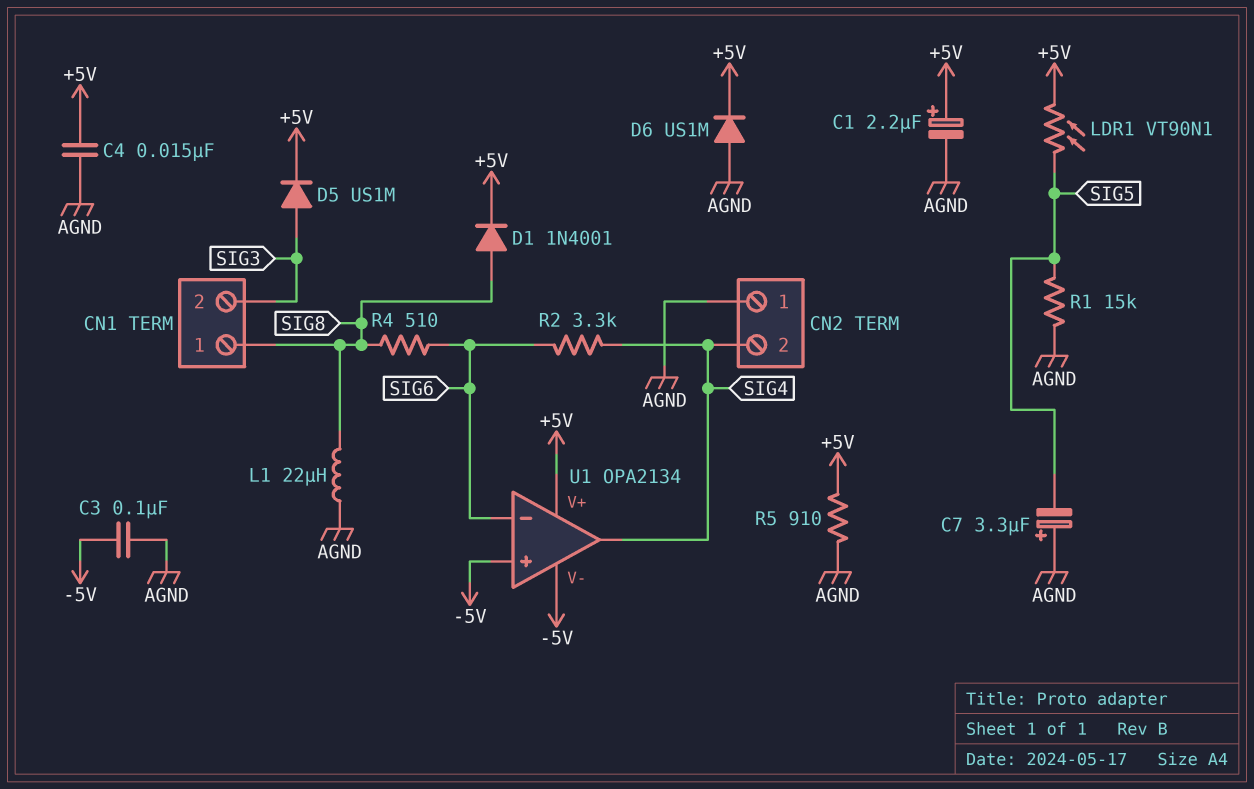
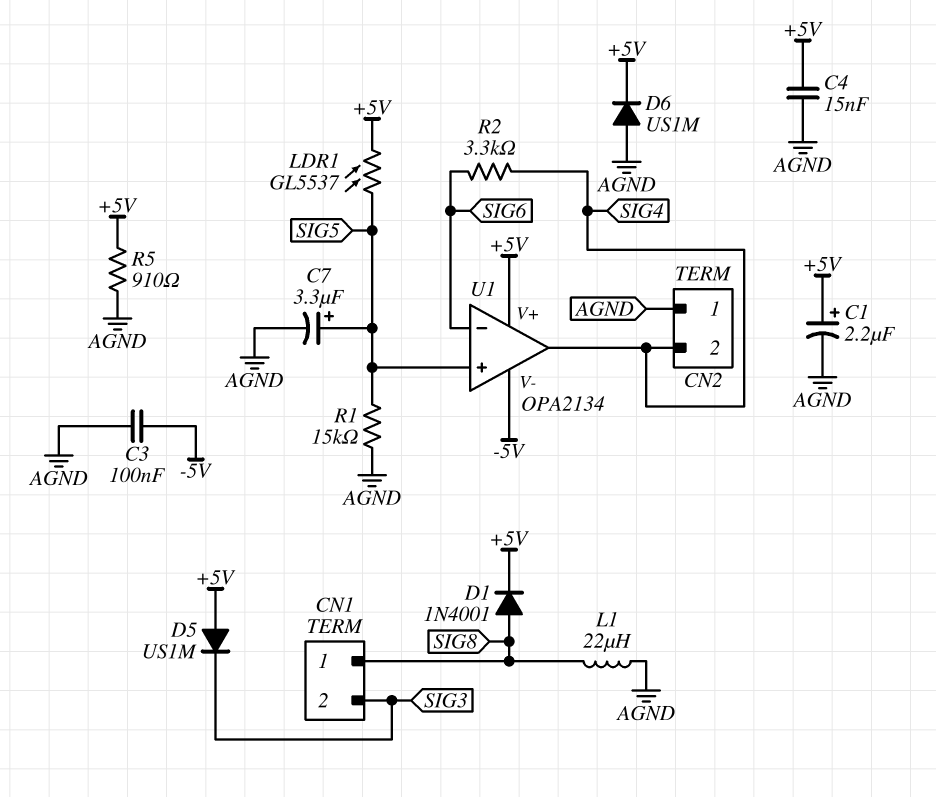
C7: 3.3uF (plus AGND, minus SIG5) -> 3.3uF (plus SIG5, minus AGND)
D5: diode US1M (A SIG3, K +5V) -> diode US1M (A +5V, K SIG3)
LDR1: VT90N1 (+5V, SIG5) -> GL5537 (+5V, SIG5)
R4: 510 (SIG6, SIG8) -> none
U1 pin in+: -5V -> SIG5

